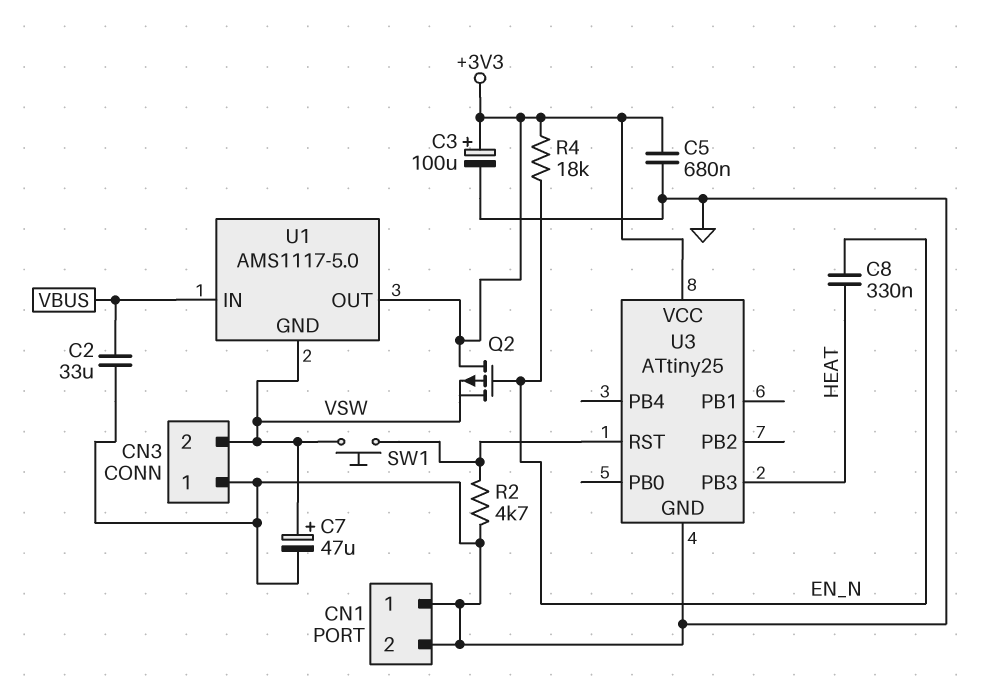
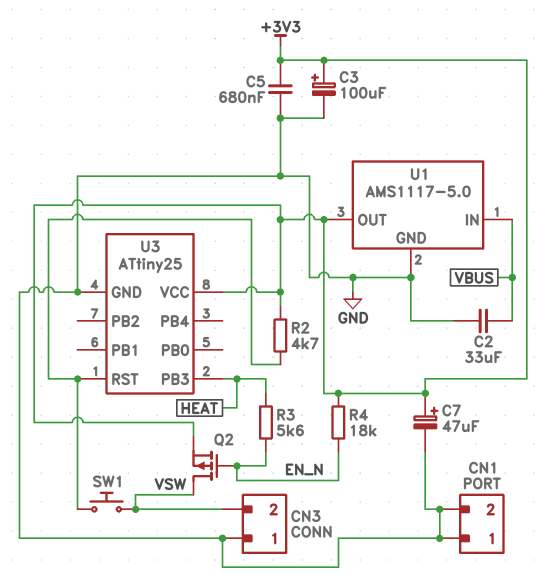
C7: 47uF (plus VSW, minus GND) -> 47uF (plus +3V3, minus GND)
C8: 330nF (EN_N, HEAT) -> none
Q2: PMOS (G EN_N, D +3V3, S VSW) -> PMOS (G EN_N, D VSW, S +3V3)
R2: 4.7k (GND, U3/RST) -> 4.7k (+3V3, U3/RST)
R3: none -> 5.6k (EN_N, HEAT)
U1 pin GND: VSW -> GND

